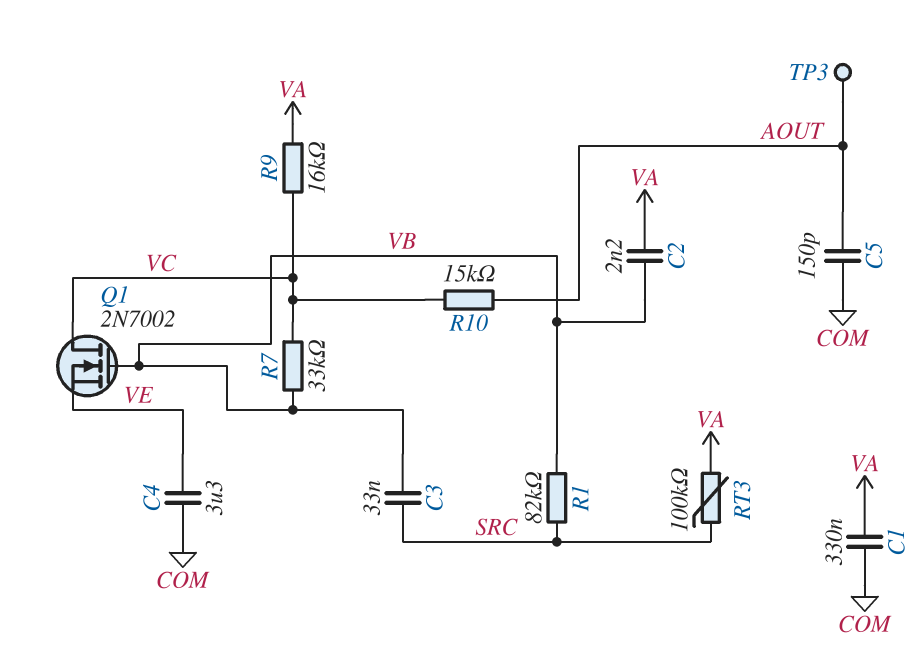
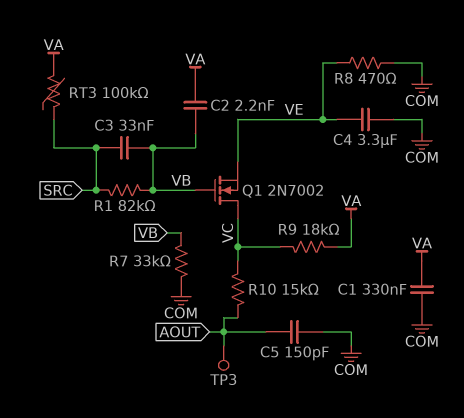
R7: 33k (VB, VC) -> 33k (COM, VB)
R8: none -> 470 (COM, VE)
R9: 16k (VA, VC) -> 18k (VA, VC)

